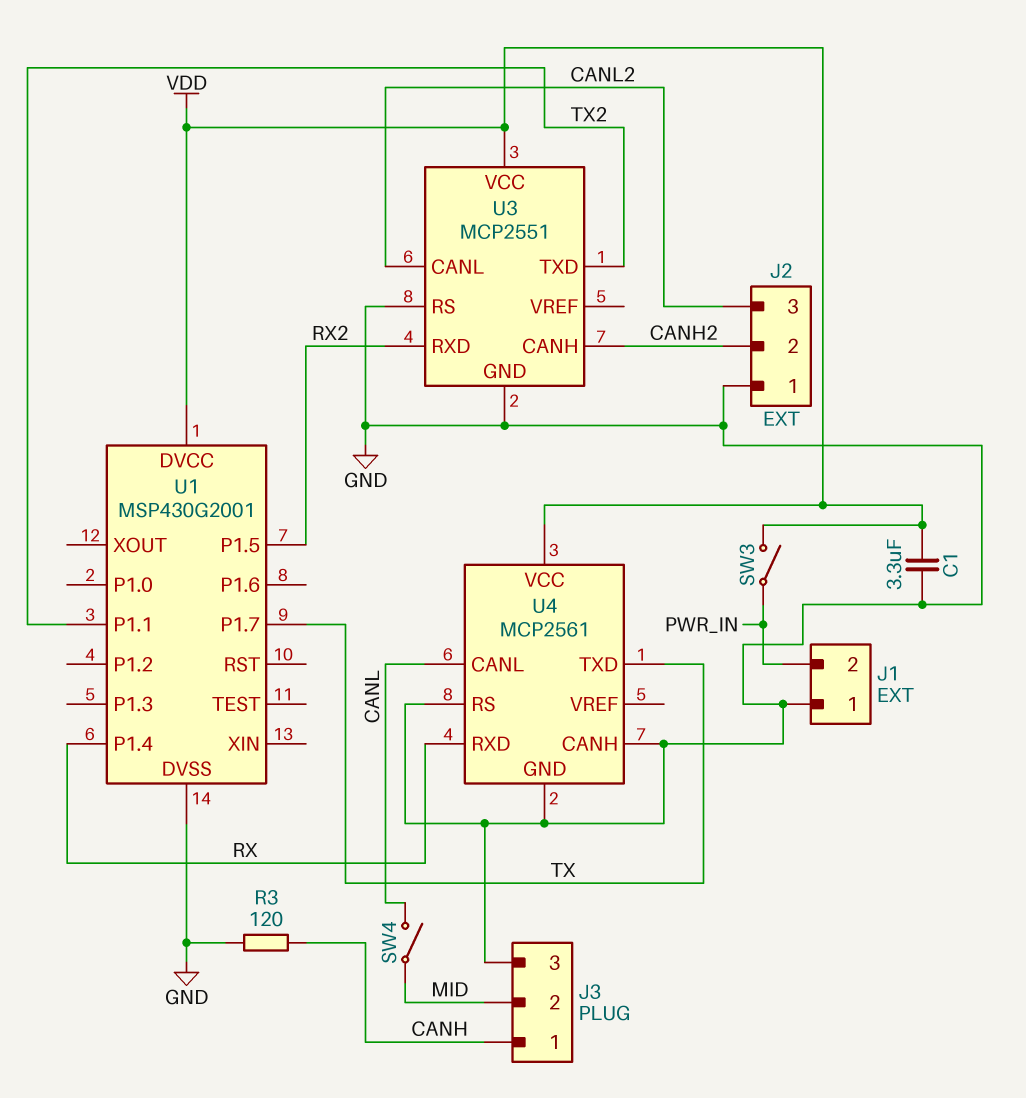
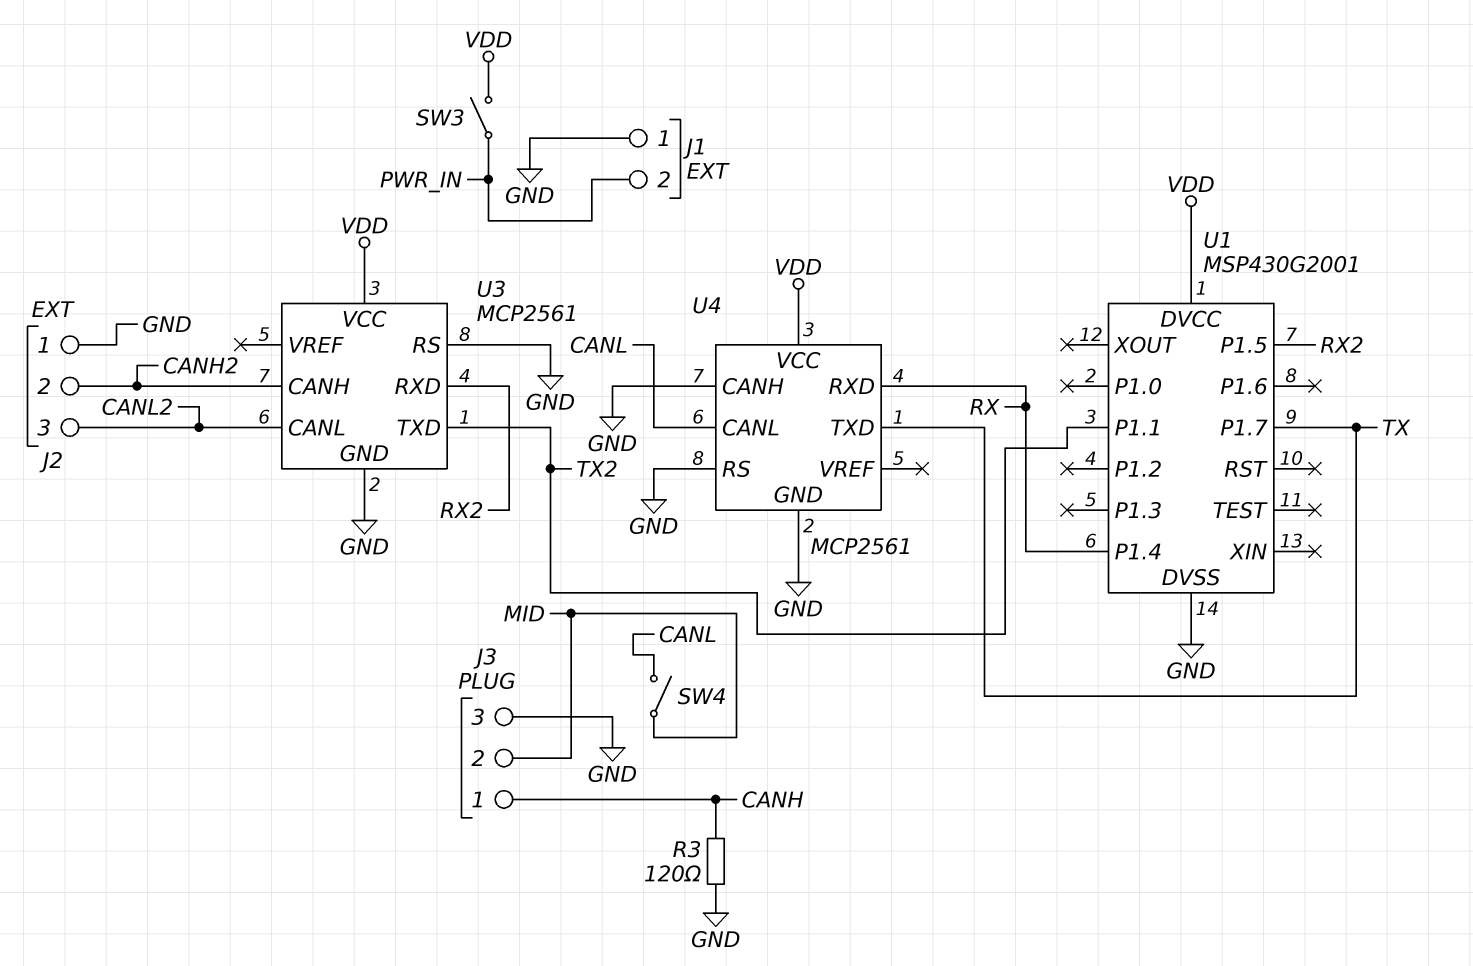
C1: 3.3uF (GND, VDD) -> none
U3: MCP2551 -> MCP2561

